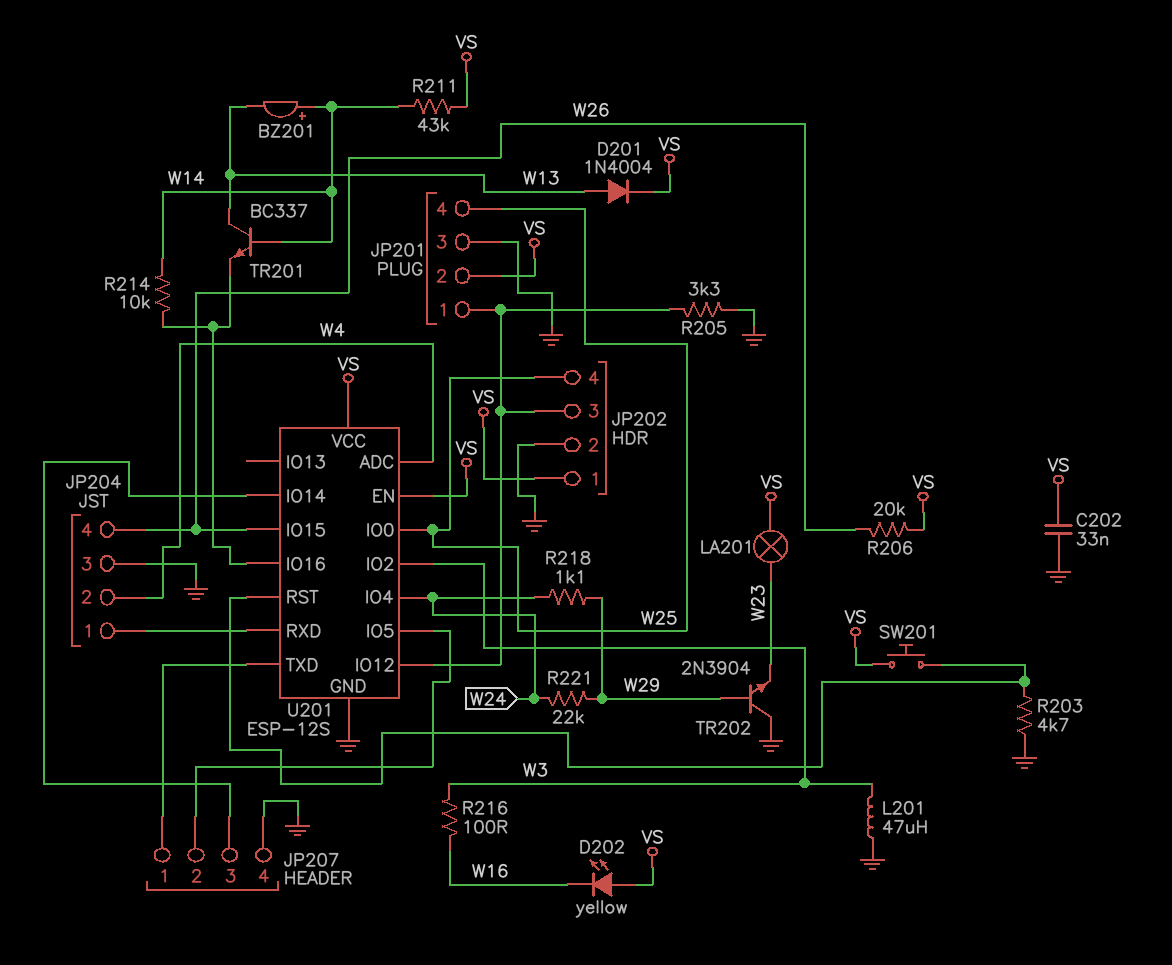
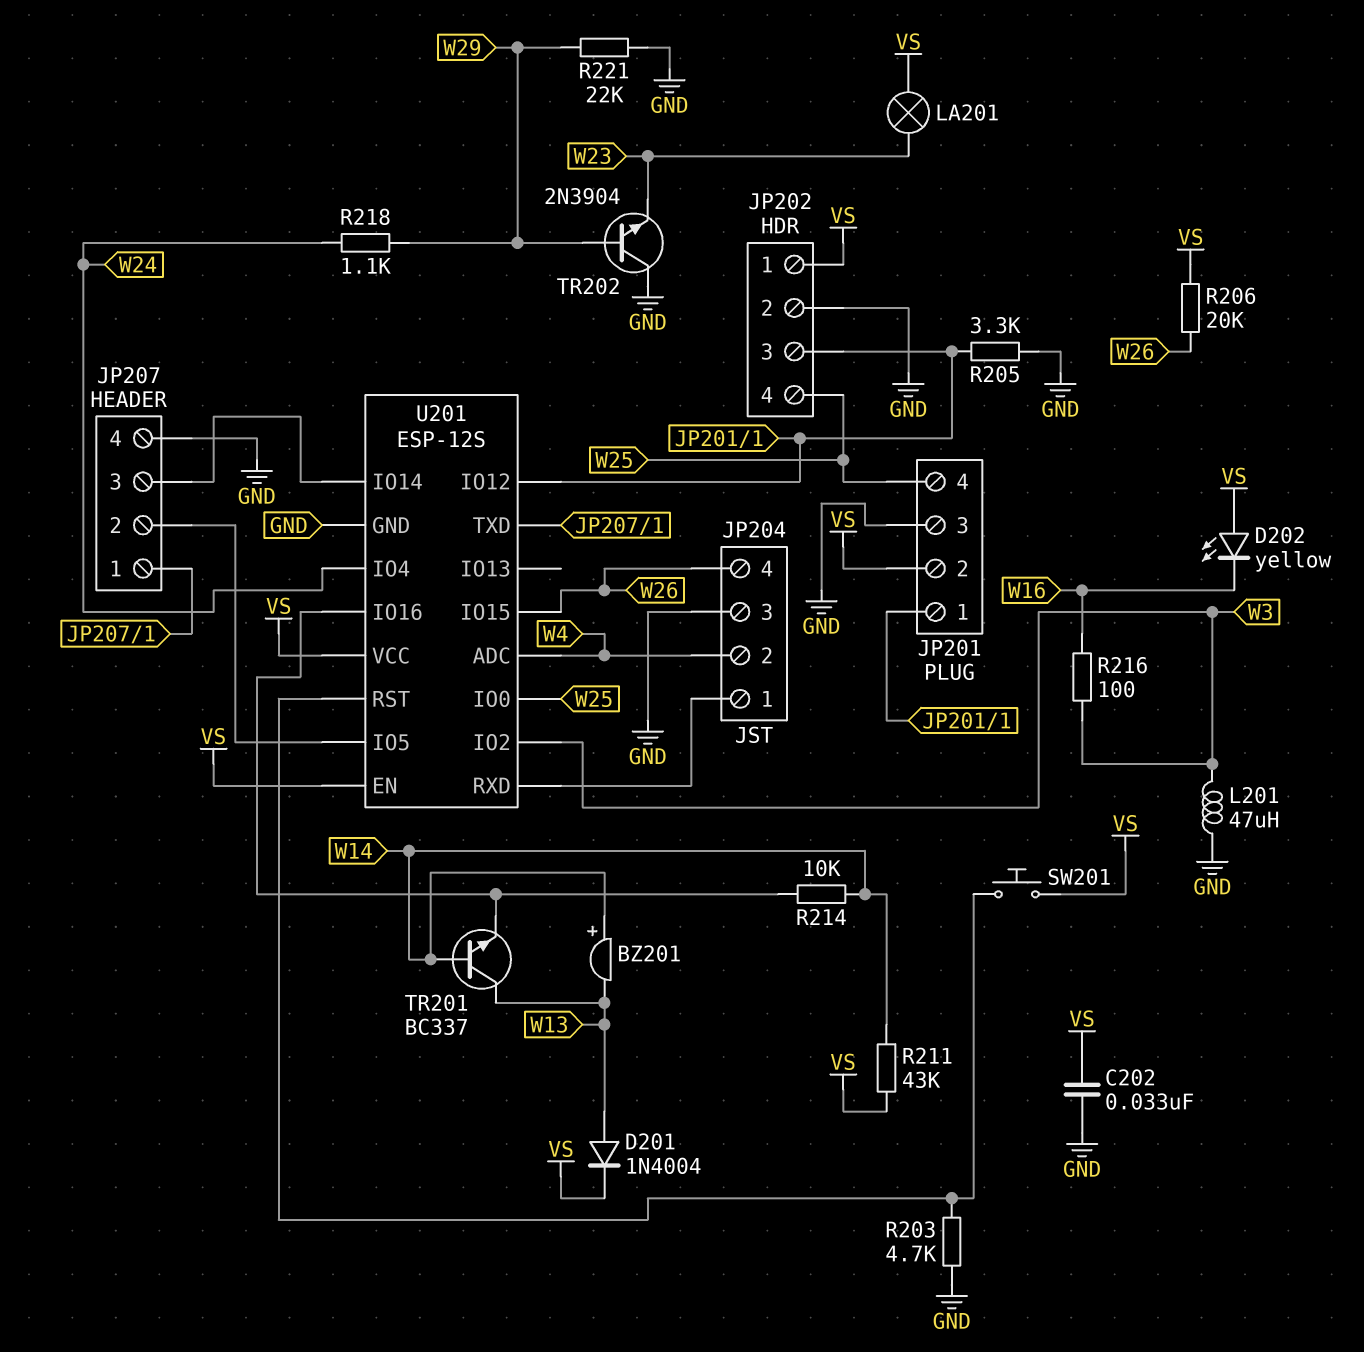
R221: 22k (W24, W29) -> 22k (GND, W29)

